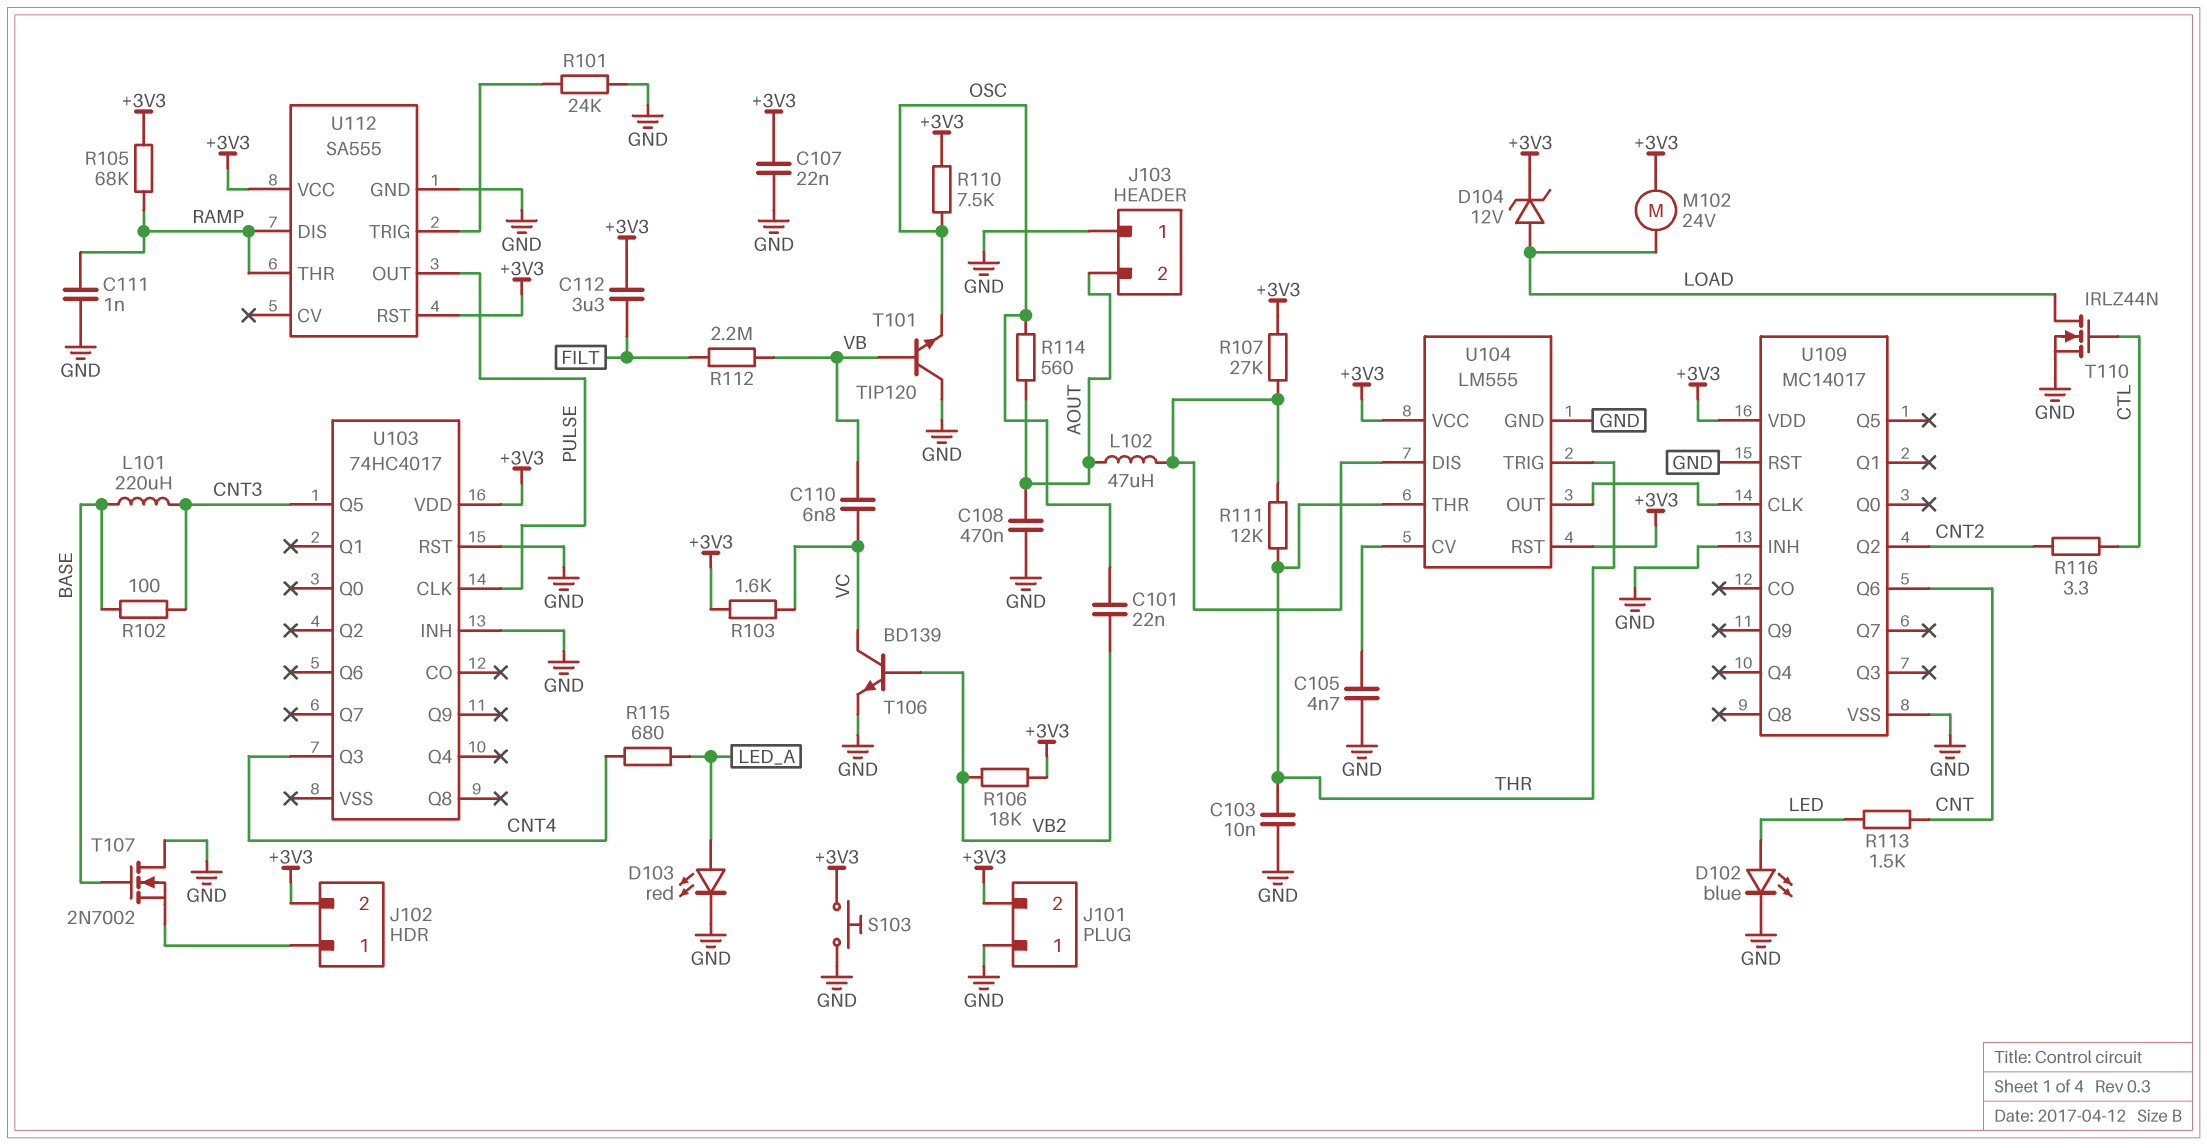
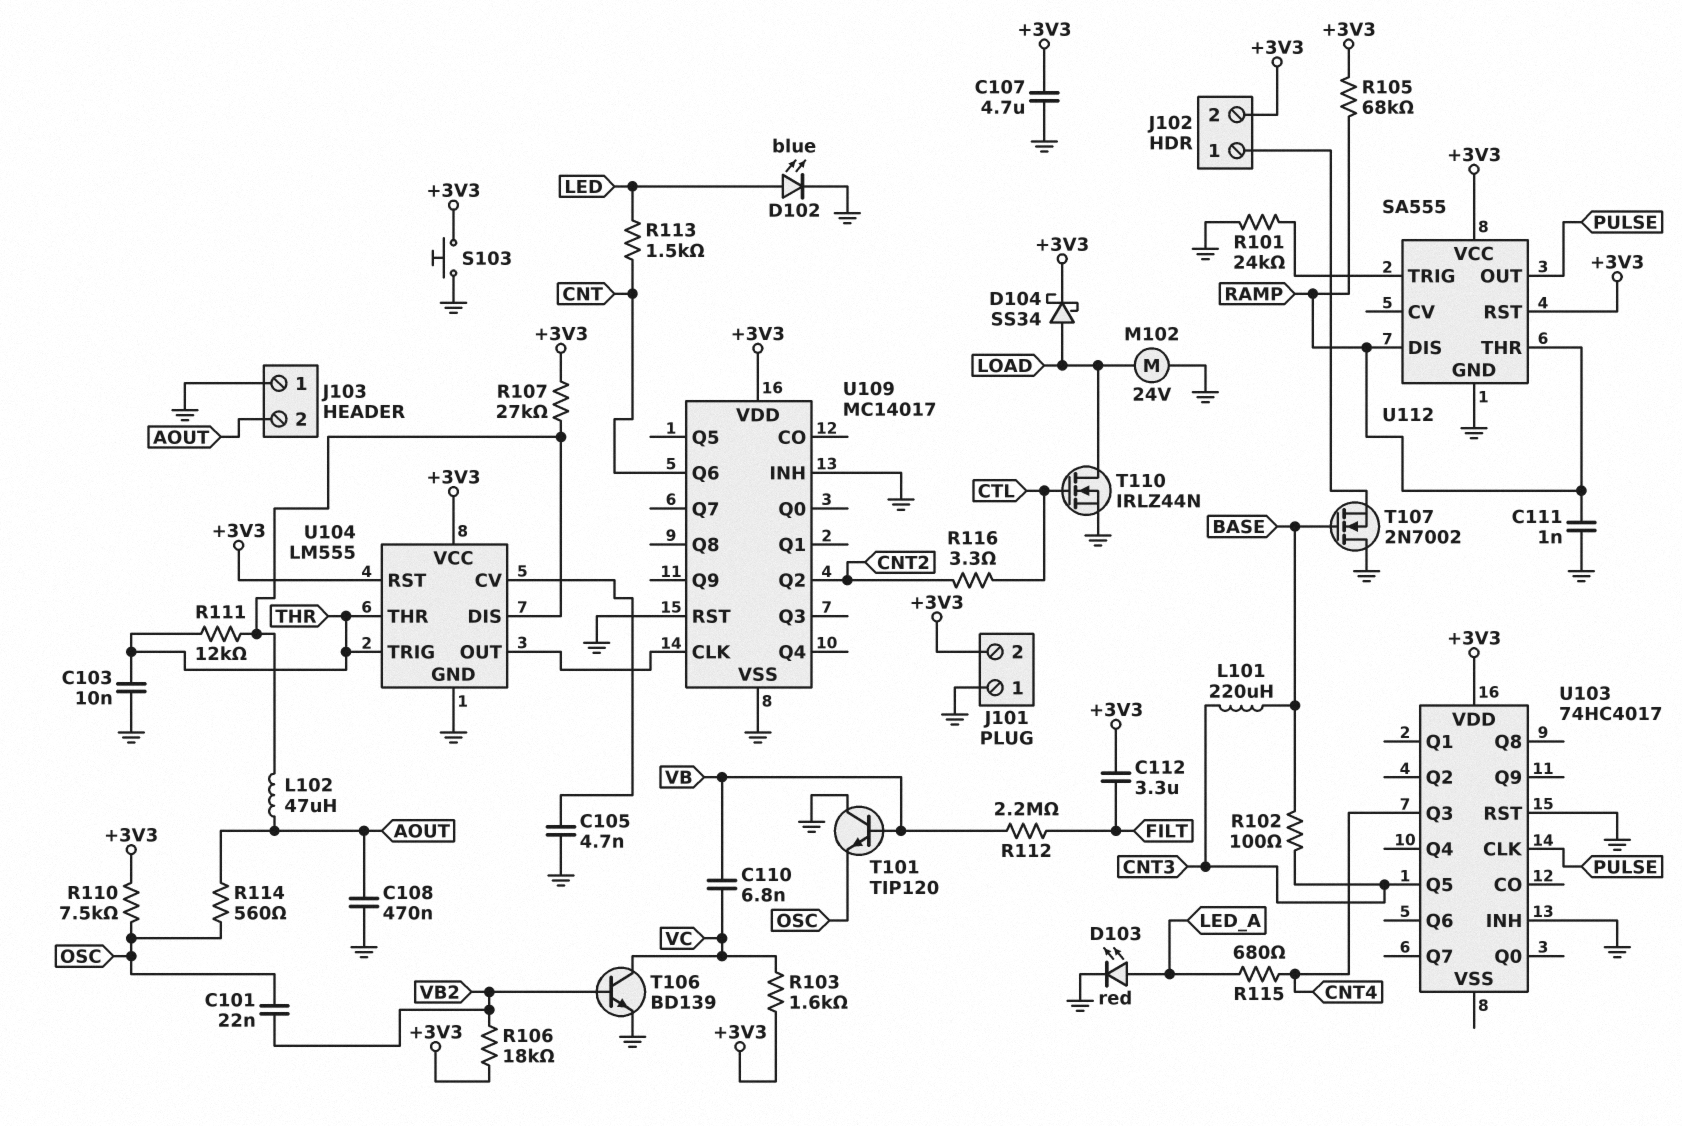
C107: 22nF (+3V3, GND) -> 4.7uF (+3V3, GND)
D104: zener 12V (A LOAD, K +3V3) -> schottky SS34 (A LOAD, K +3V3)
M102: motor 24V (+3V3, LOAD) -> motor 24V (GND, LOAD)

